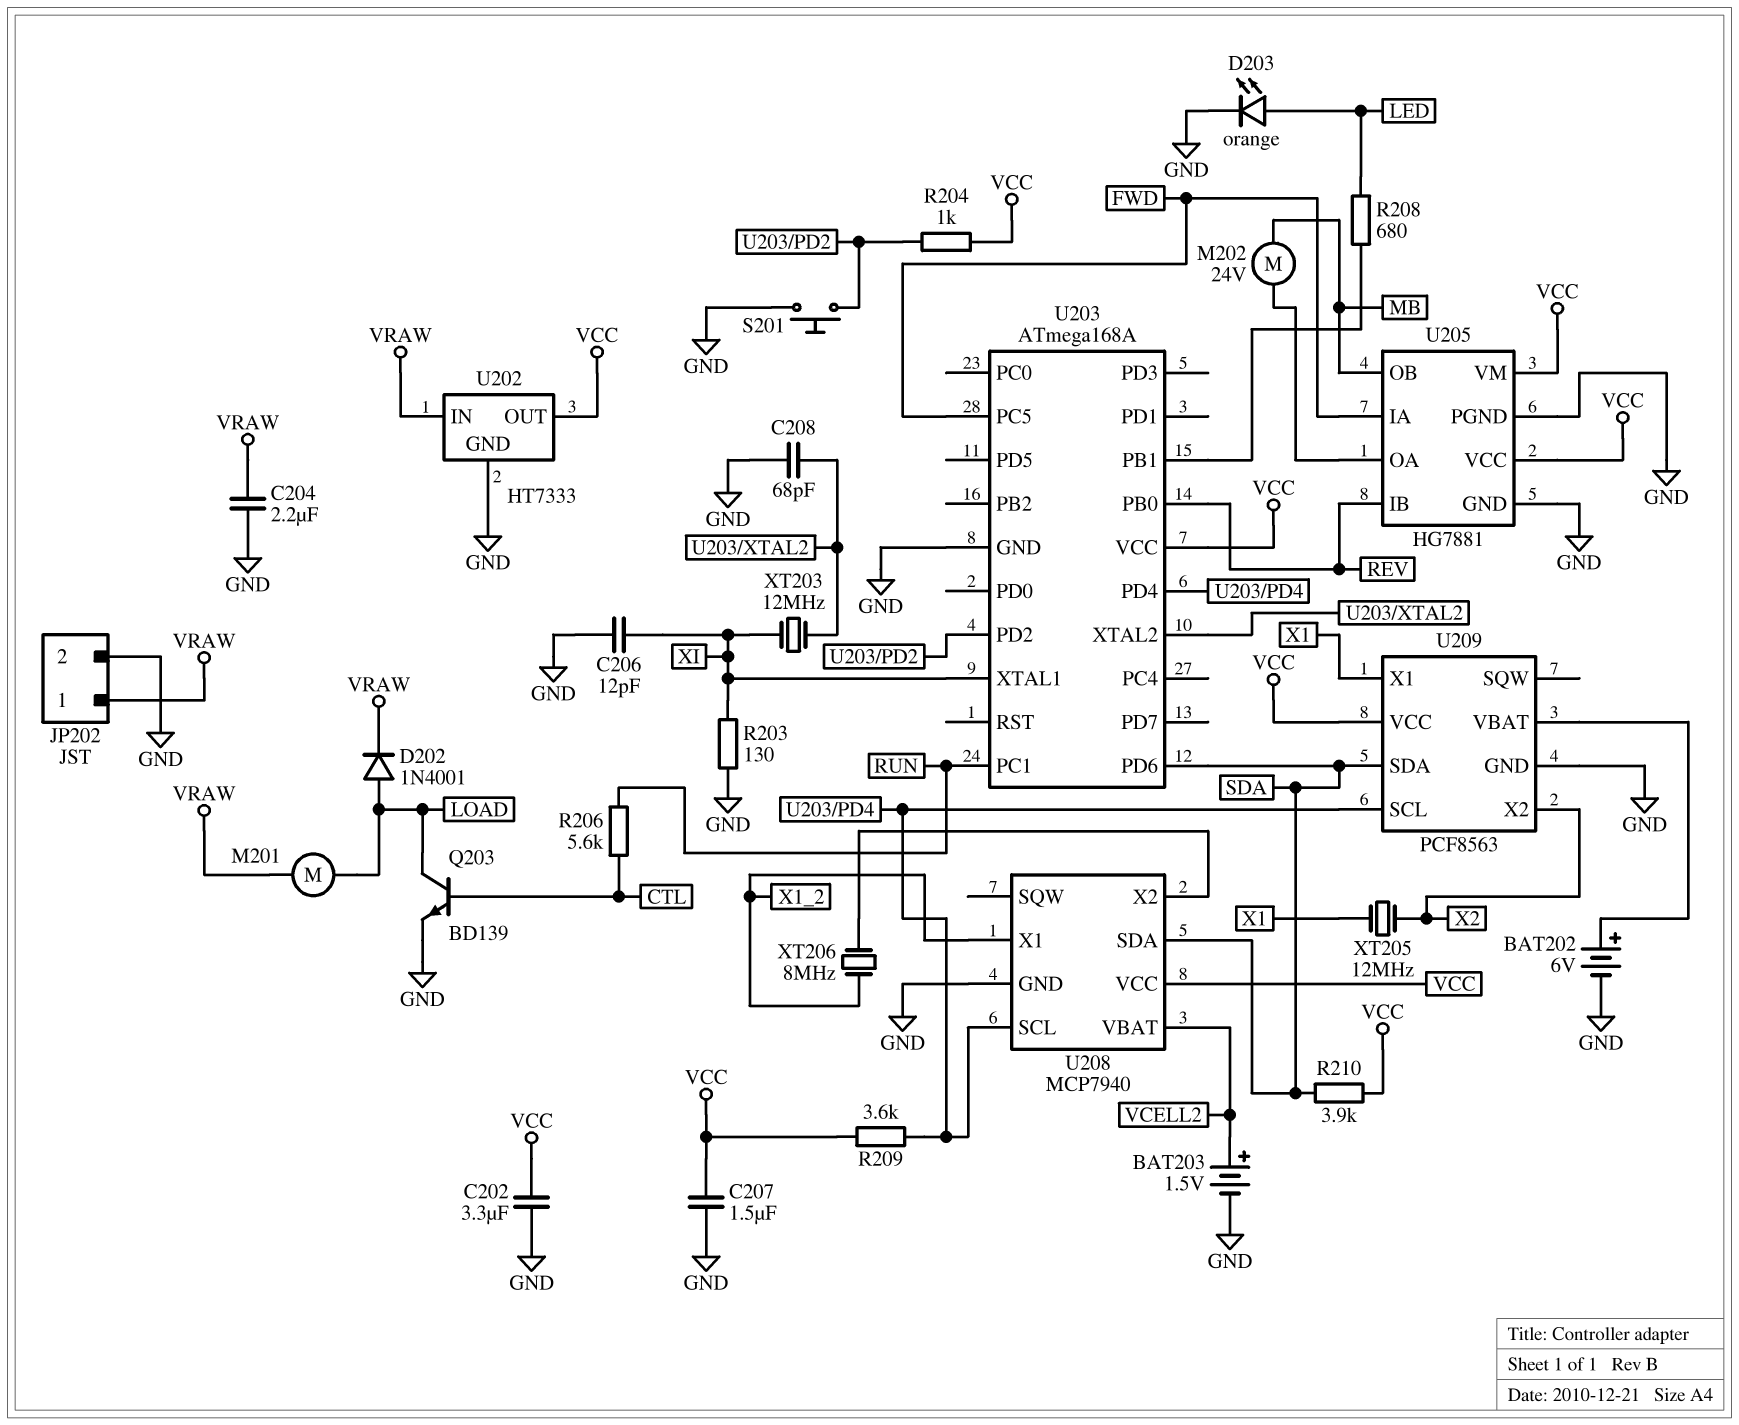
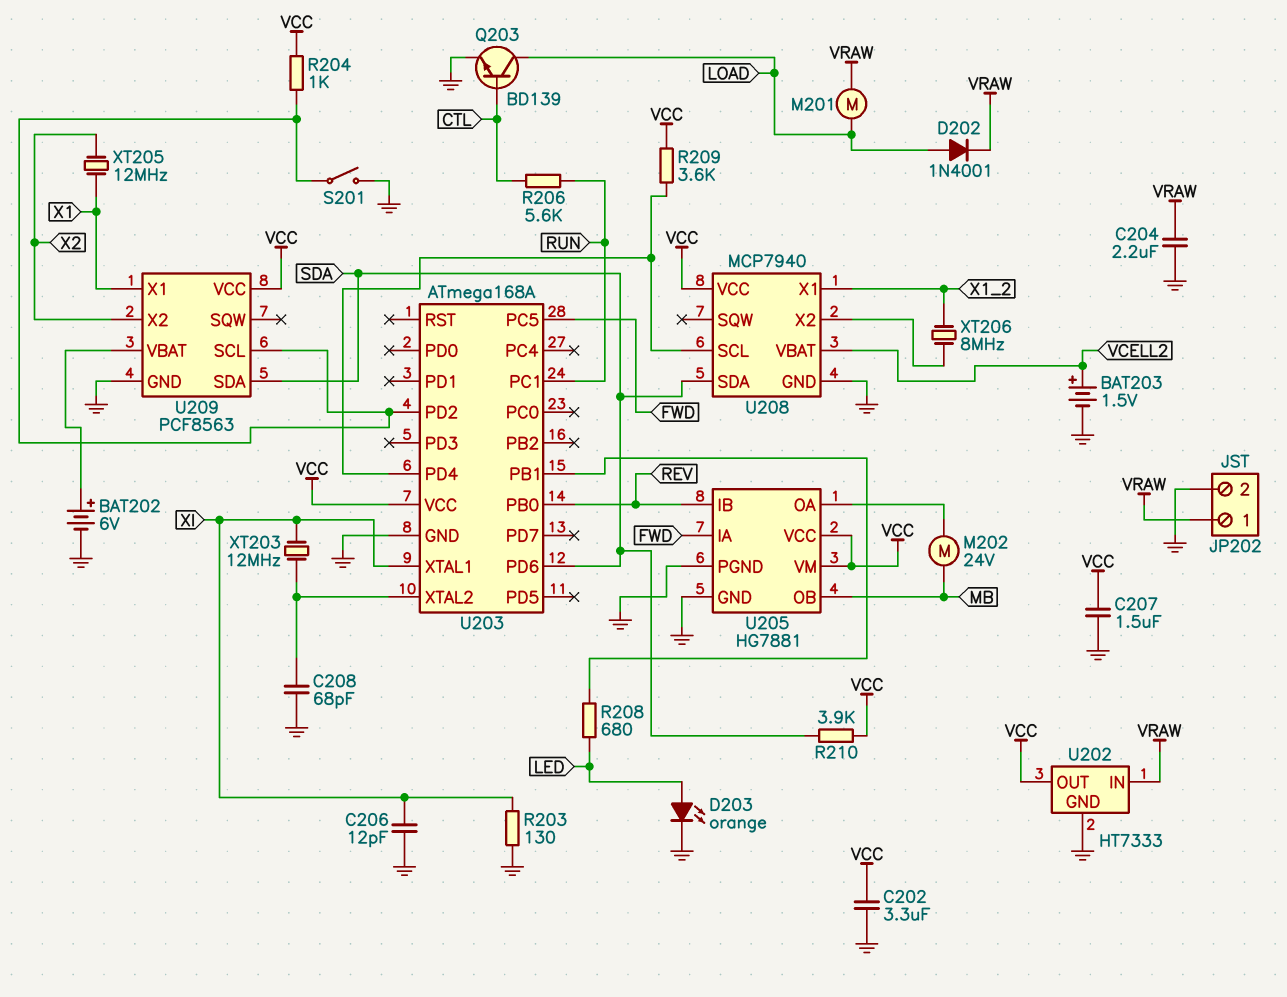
S201: button (GND, U203/PD2) -> switch (GND, U203/PD2)
U209 pin SCL: U203/PD4 -> U203/PD2

